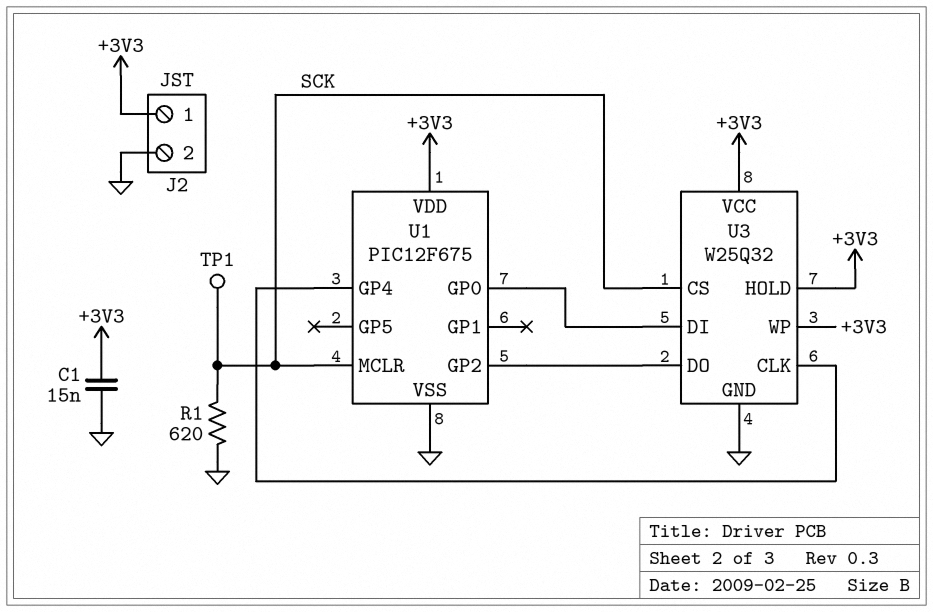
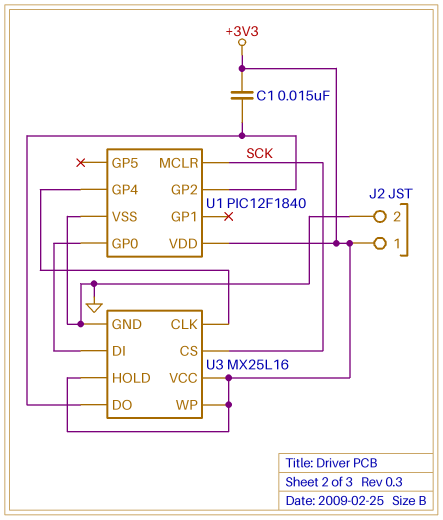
C1: 15nF (+3V3, GND) -> 15nF (+3V3, U1/GP2)
R1: 620 (GND, SCK) -> none
TP1: test point (SCK) -> none
U1: PIC12F675 -> PIC12F1840
U3: W25Q32 -> MX25L16

